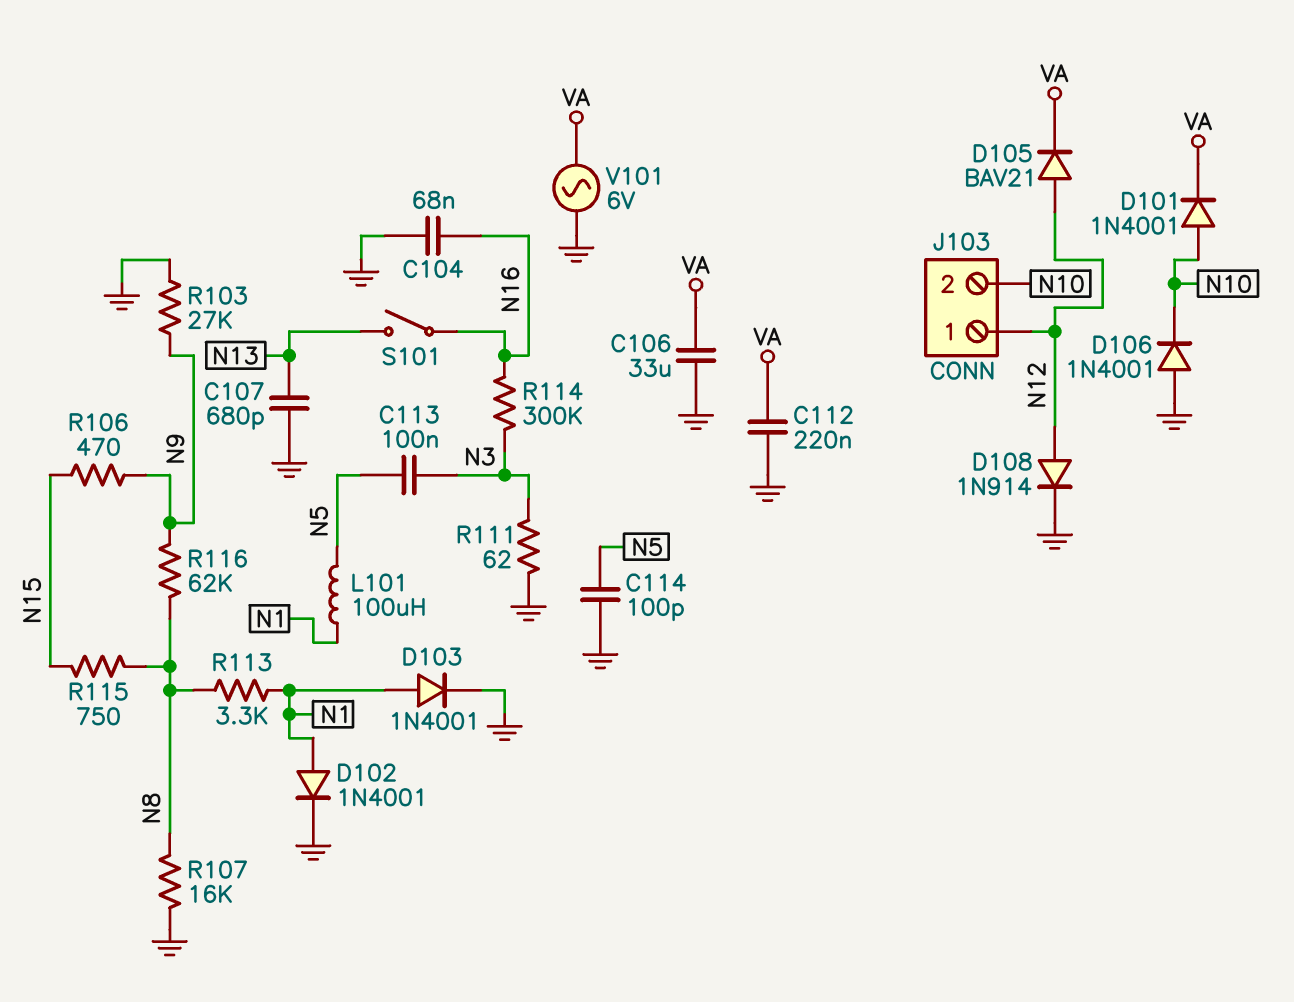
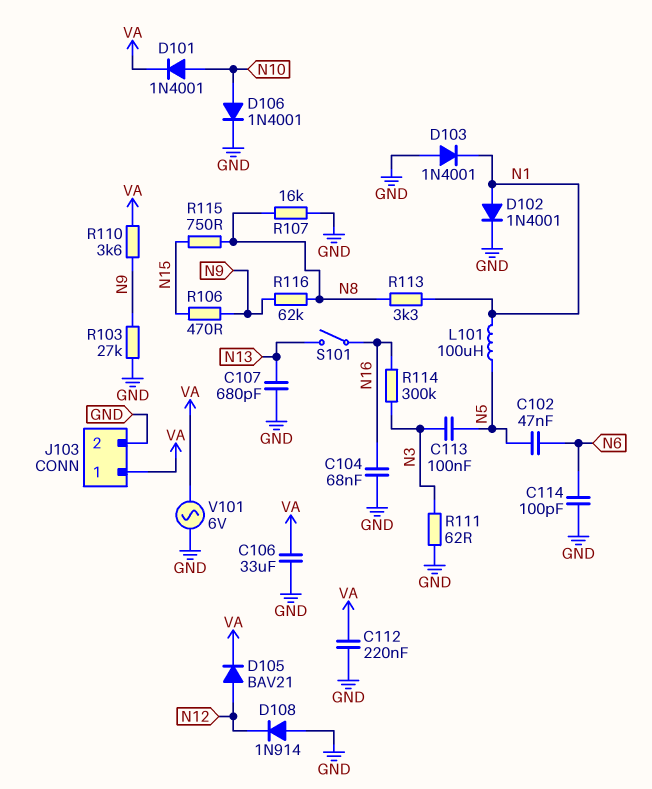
C102: none -> 47nF (N5, N6)
C114: 100pF (GND, N5) -> 100pF (GND, N6)
D103: diode 1N4001 (A N1, K GND) -> diode 1N4001 (A GND, K N1)
D106: diode 1N4001 (A GND, K N10) -> diode 1N4001 (A N10, K GND)
D108: diode 1N914 (A N12, K GND) -> diode 1N914 (A GND, K N12)
J103 pin 1: N12 -> VA
J103 pin 2: N10 -> GND
R110: none -> 3.6k (N9, VA)

